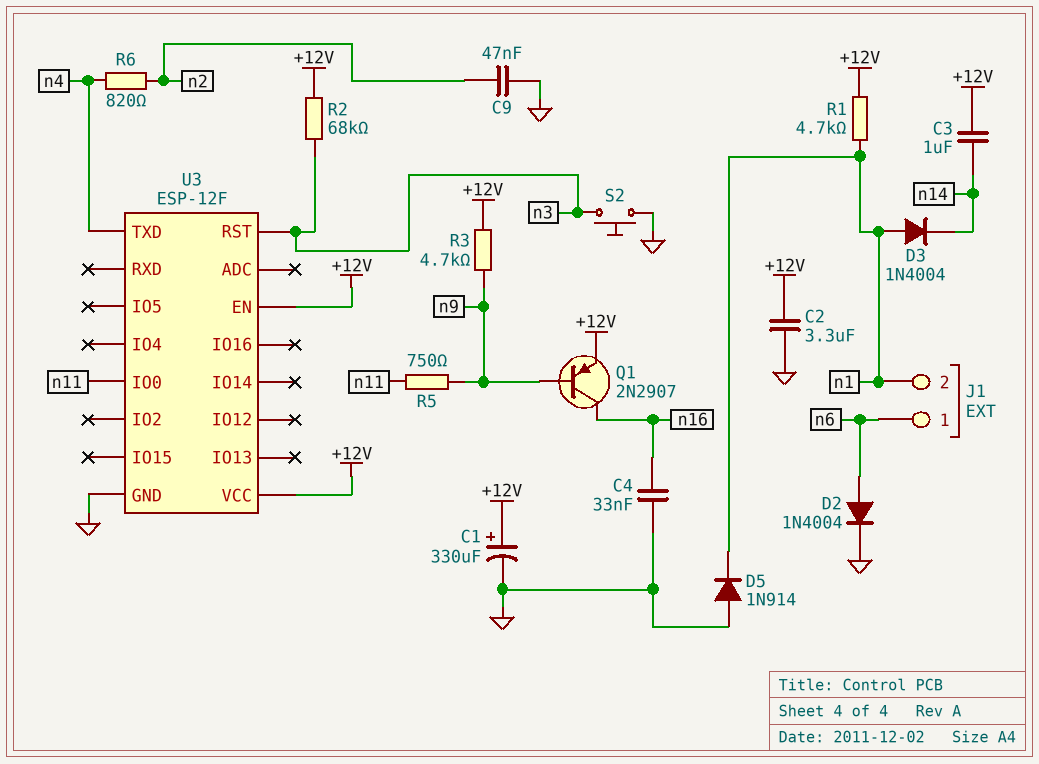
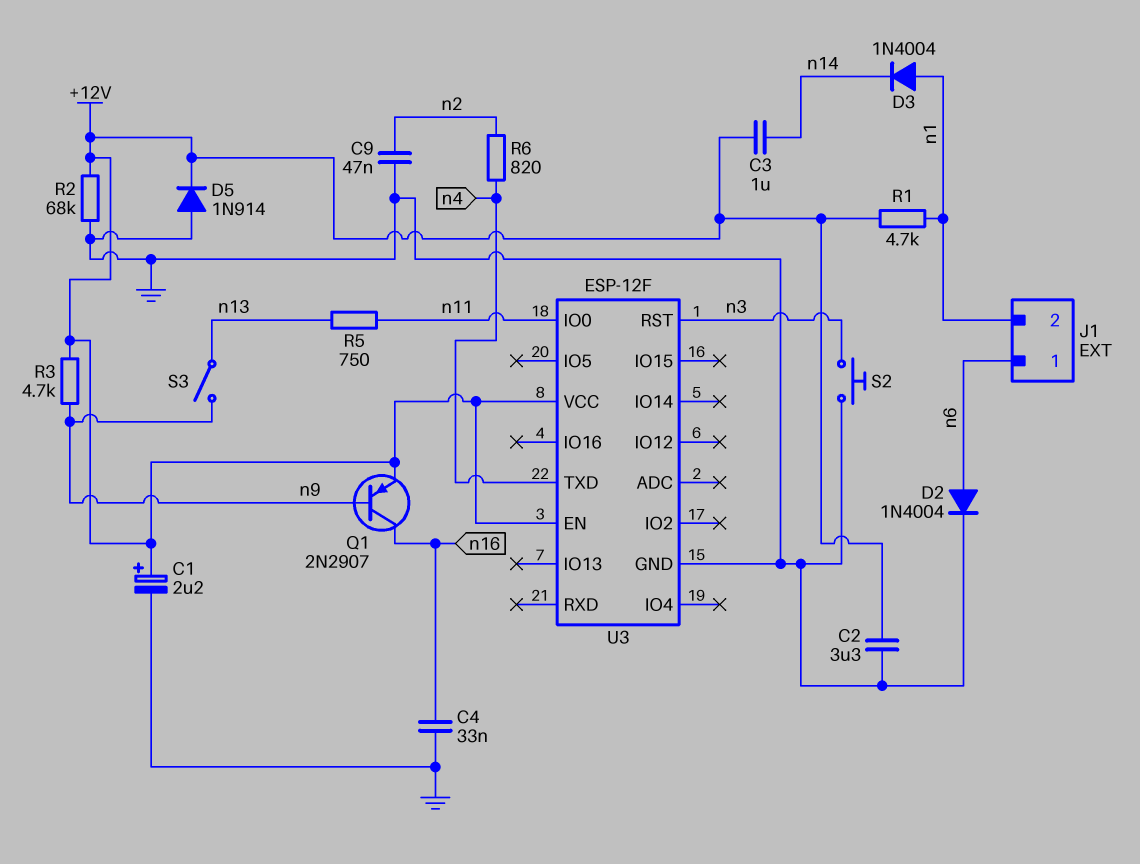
C1: 330uF (plus +12V, minus GND) -> 2.2uF (plus +12V, minus GND)
D5: diode 1N914 (A GND, K n1) -> diode 1N914 (A GND, K +12V)
R2: 68k (+12V, n3) -> 68k (+12V, GND)
R5: 750 (n9, n11) -> 750 (n11, n13)
S3: none -> switch (n9, n13)

